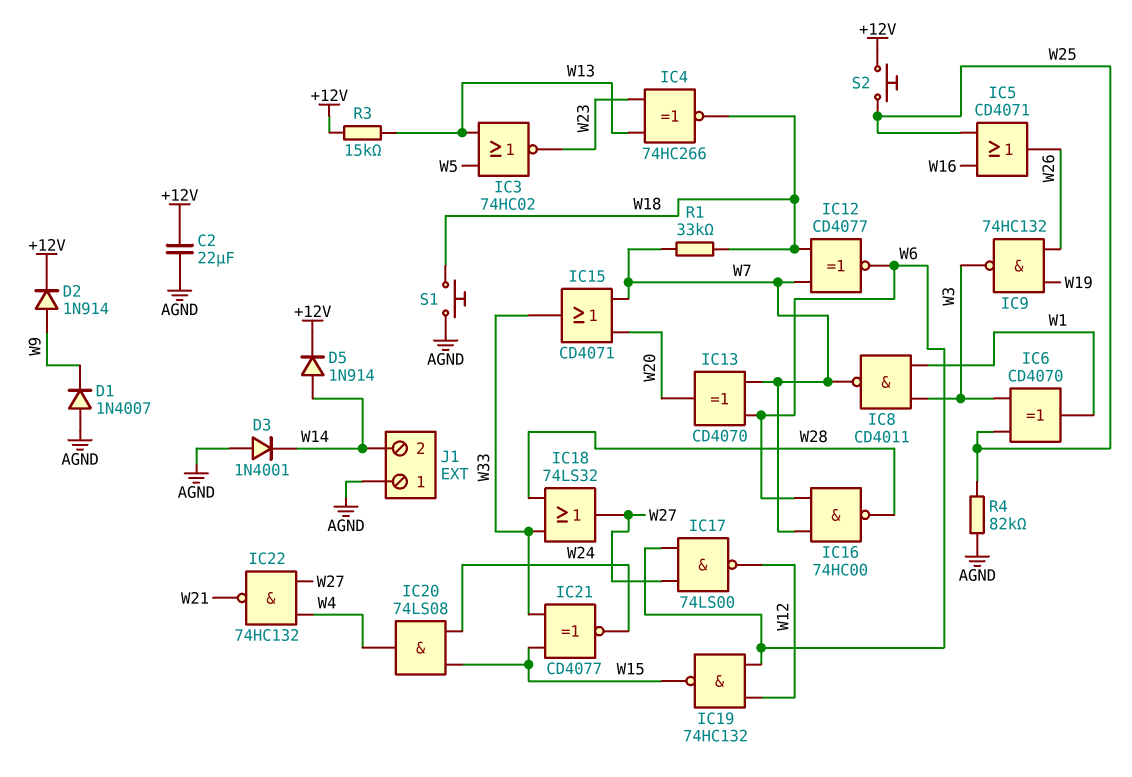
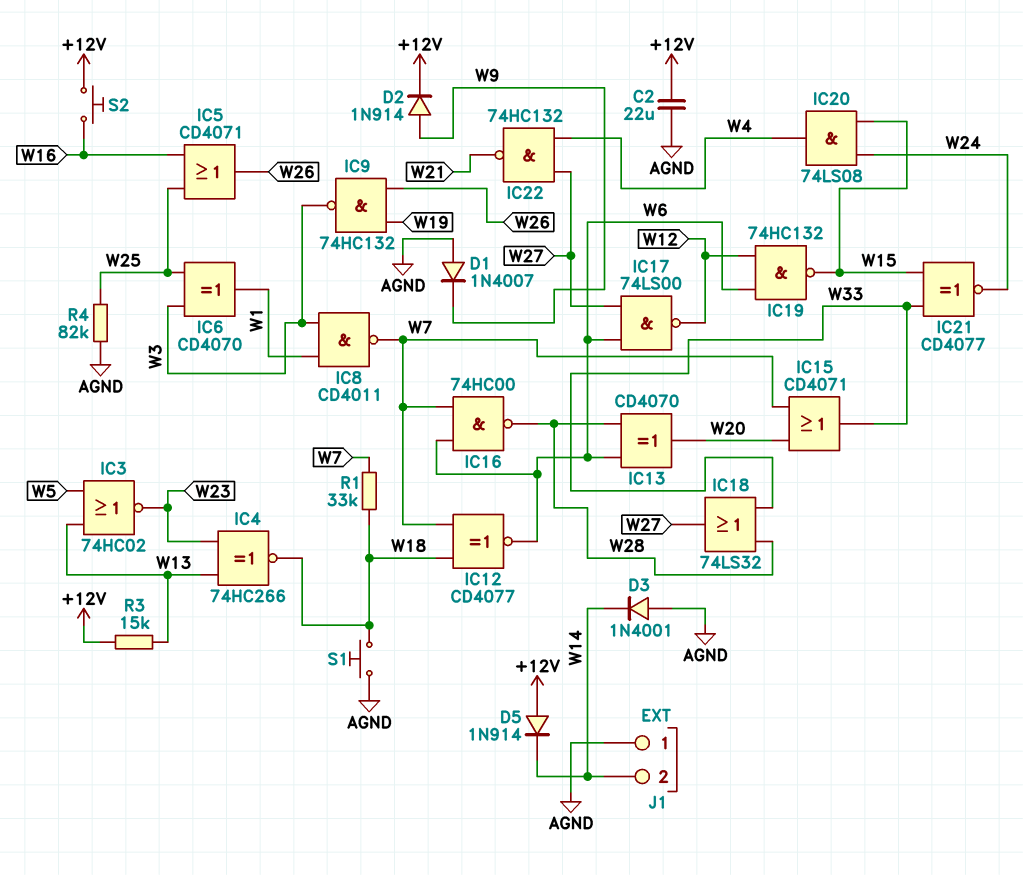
D5: diode 1N914 (A W14, K +12V) -> diode 1N914 (A +12V, K W14)
IC13: XOR CD4070 (in W6, in W7, out W20) -> XOR CD4070 (in W6, in W28, out W20)
S2: button (+12V, W25) -> button (+12V, W16)

